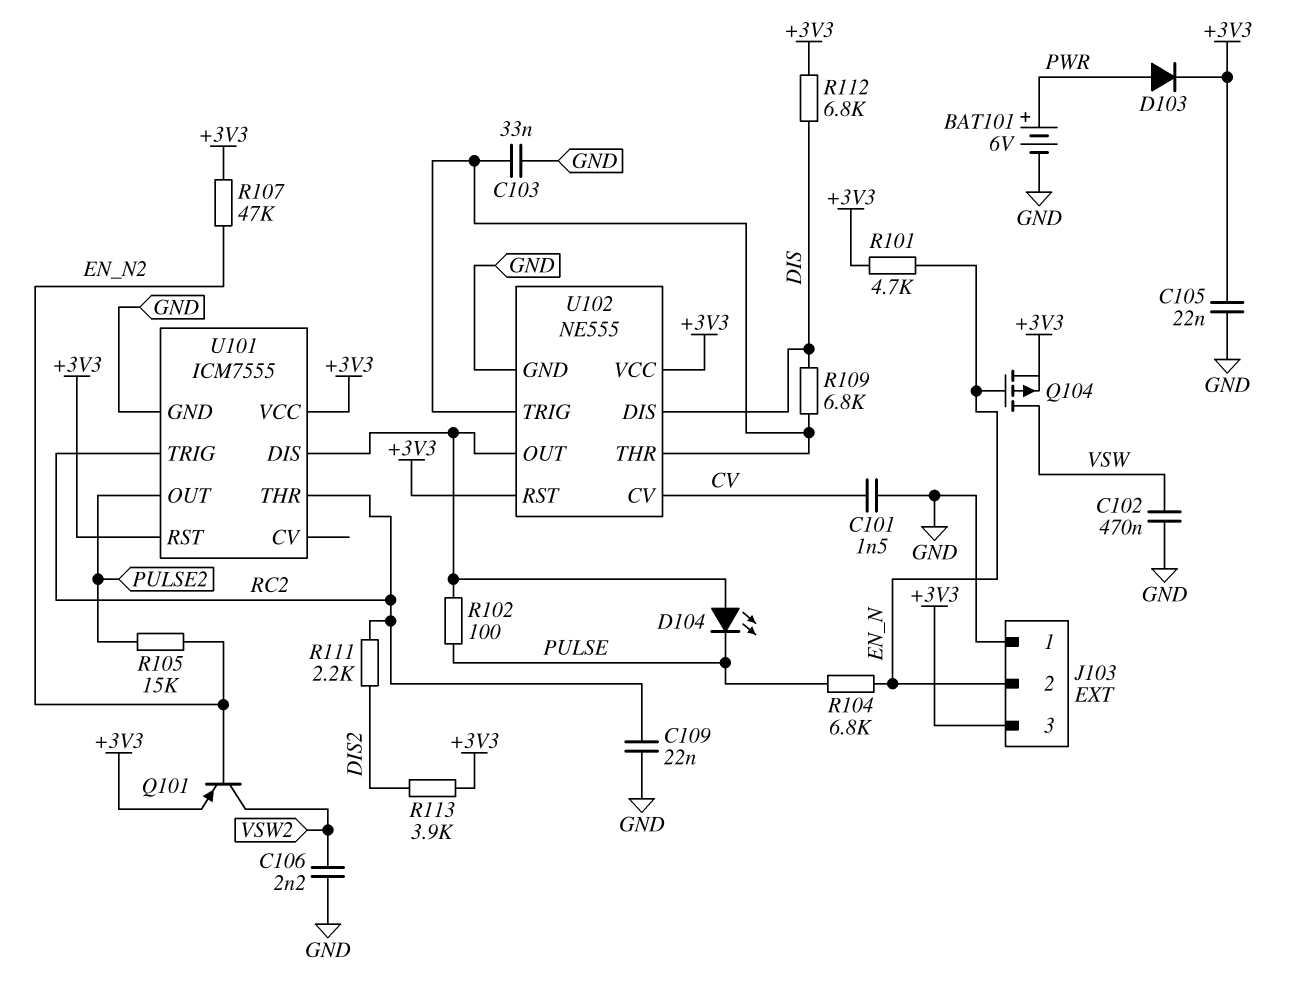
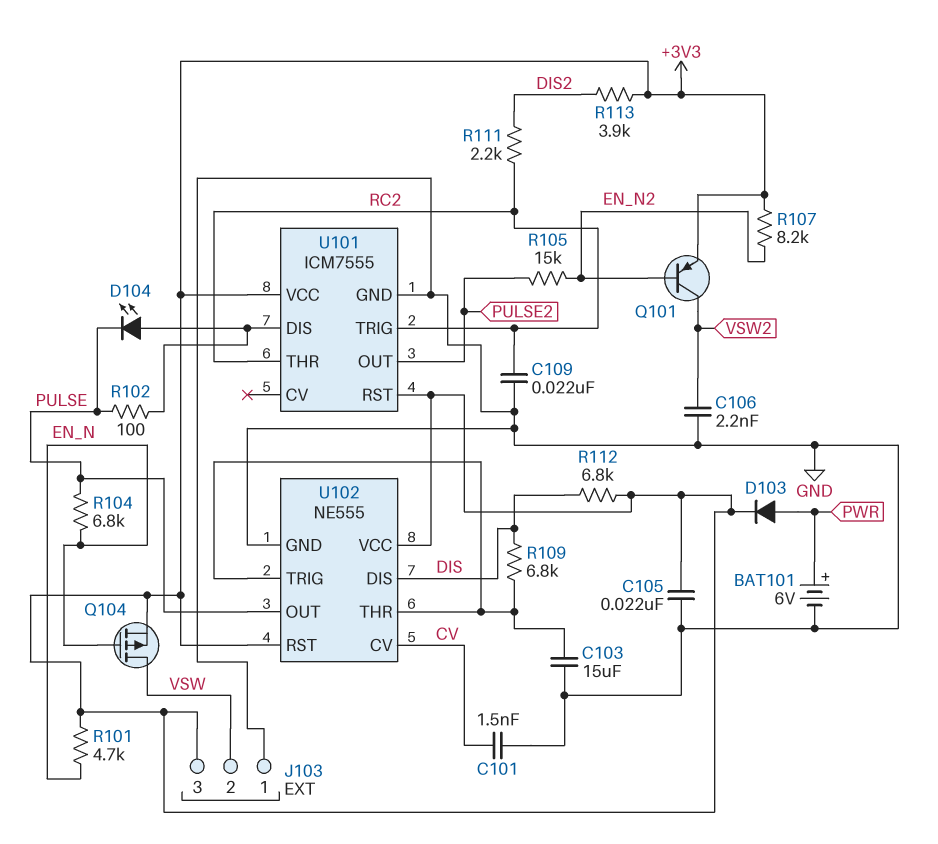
C102: 470nF (GND, VSW) -> none
C103: 33nF (GND, U102/THR) -> 15uF (GND, U102/THR)
J103 pin 2: EN_N -> VSW
R107: 47k (+3V3, EN_N2) -> 8.2k (+3V3, EN_N2)
U102 pin OUT: U101/DIS -> PULSE

